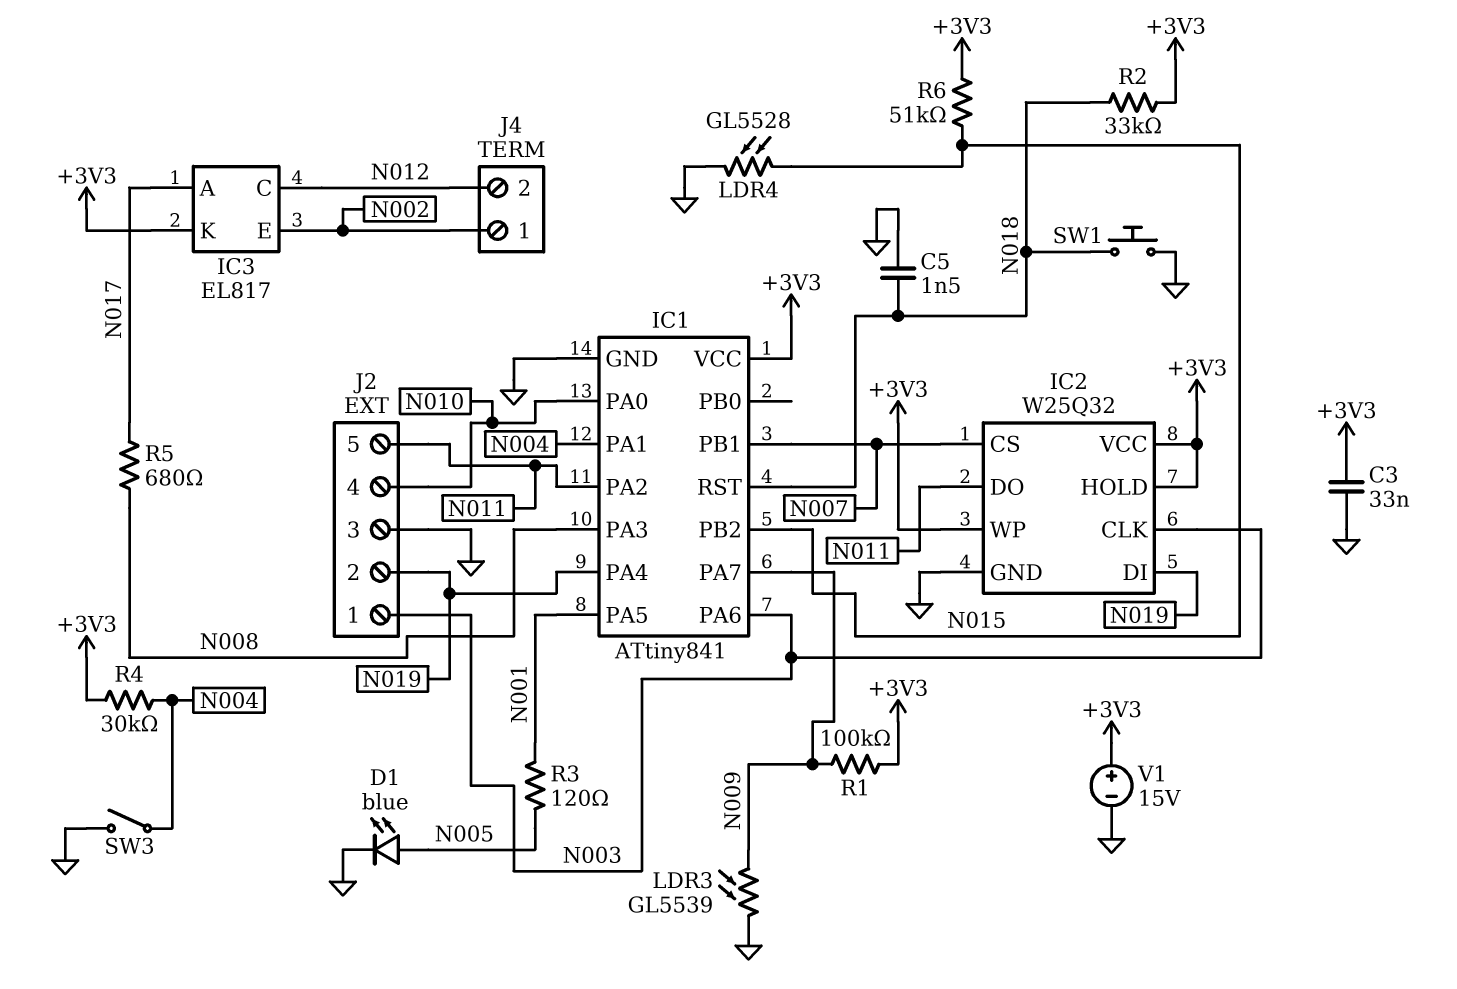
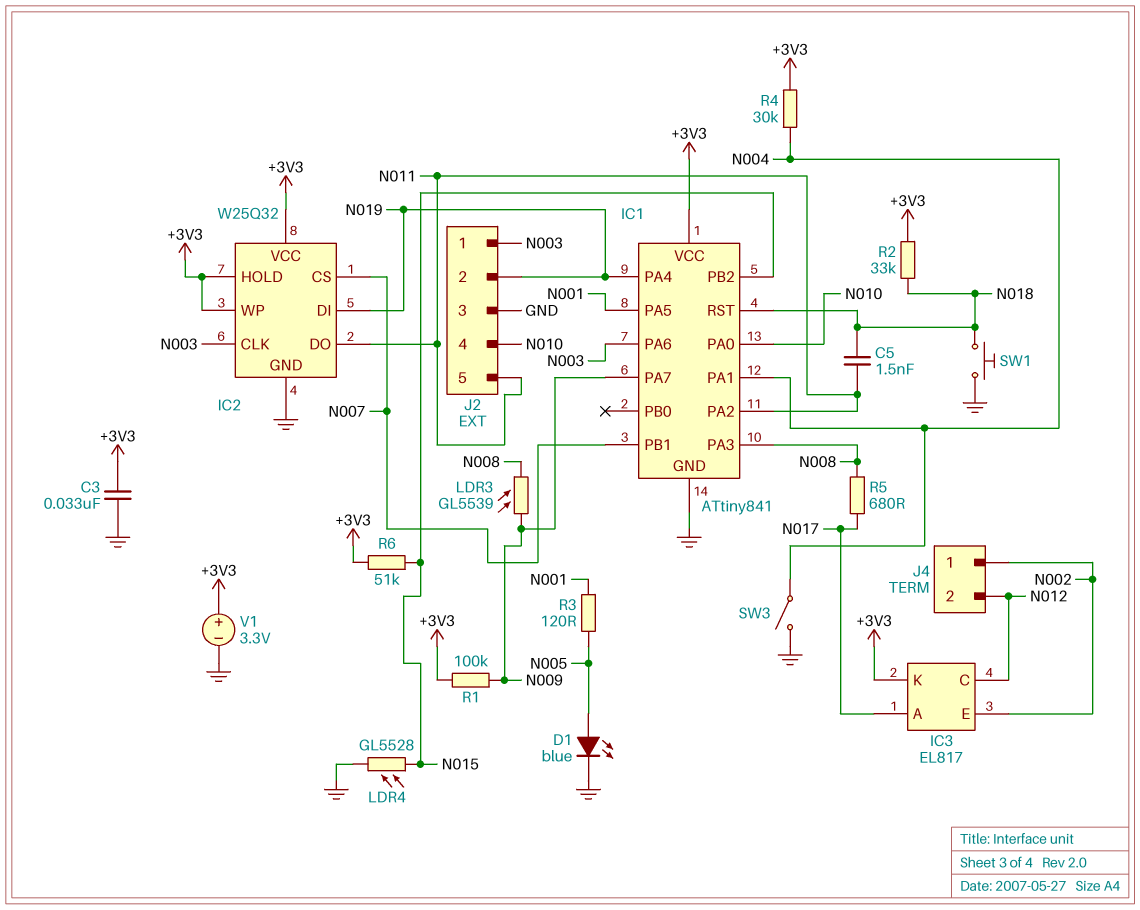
C5: 1.5nF (GND, N018) -> 1.5nF (N011, N018)
LDR3: GL5539 (GND, N009) -> GL5539 (N008, N009)
V1: 15V (plus +3V3, minus GND) -> 3.3V (plus +3V3, minus GND)

